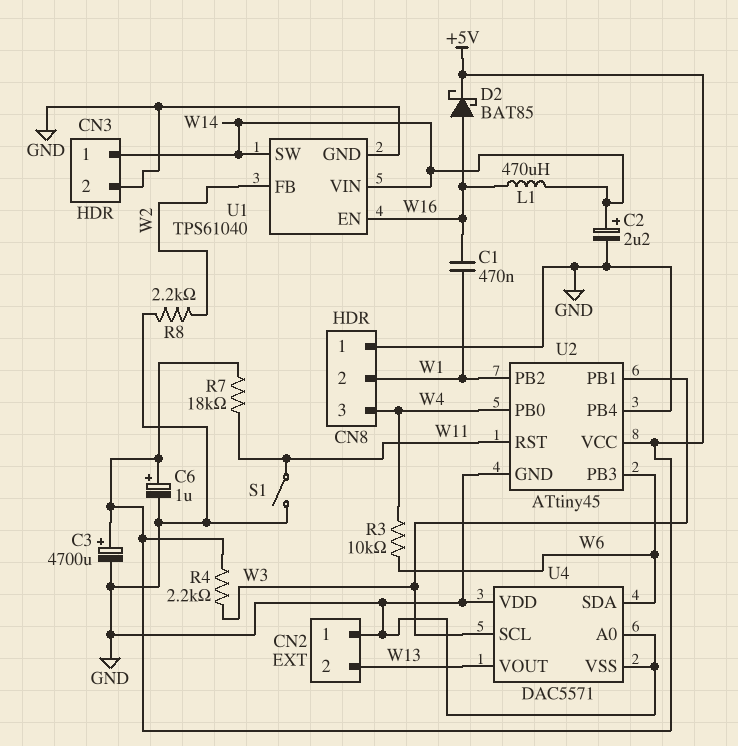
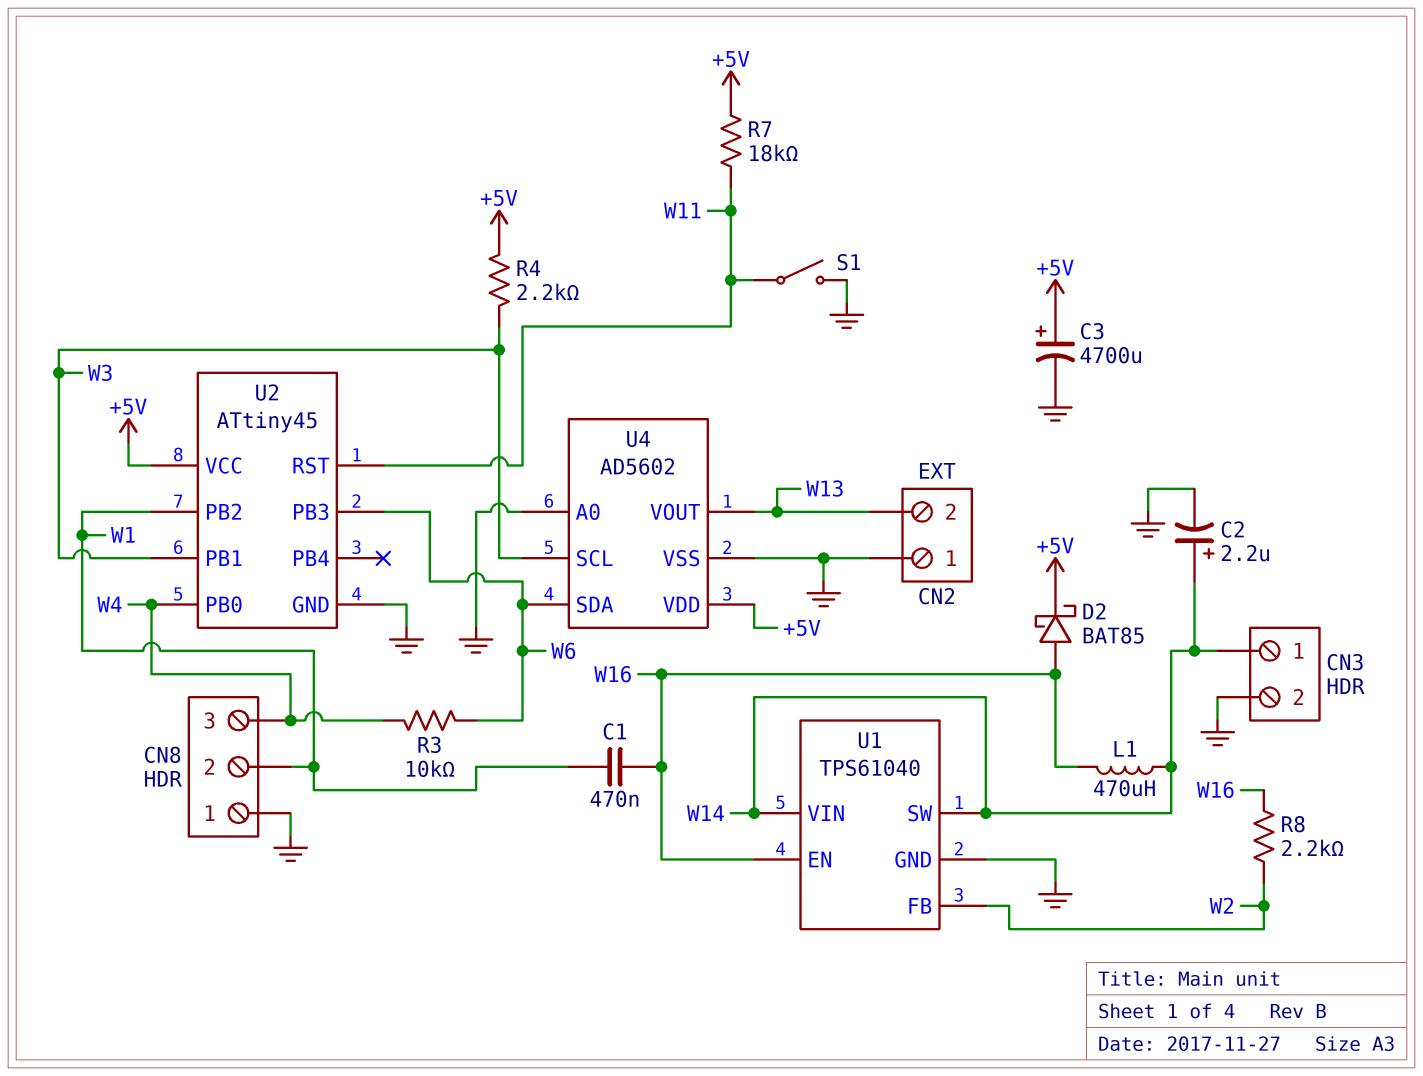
C6: 1uF (plus +5V, minus GND) -> none
R8: 2.2k (GND, W2) -> 2.2k (W2, W16)
U2 pin PB4: GND -> none
U4: DAC5571 -> AD5602
U4 pin VDD: GND -> +5V

